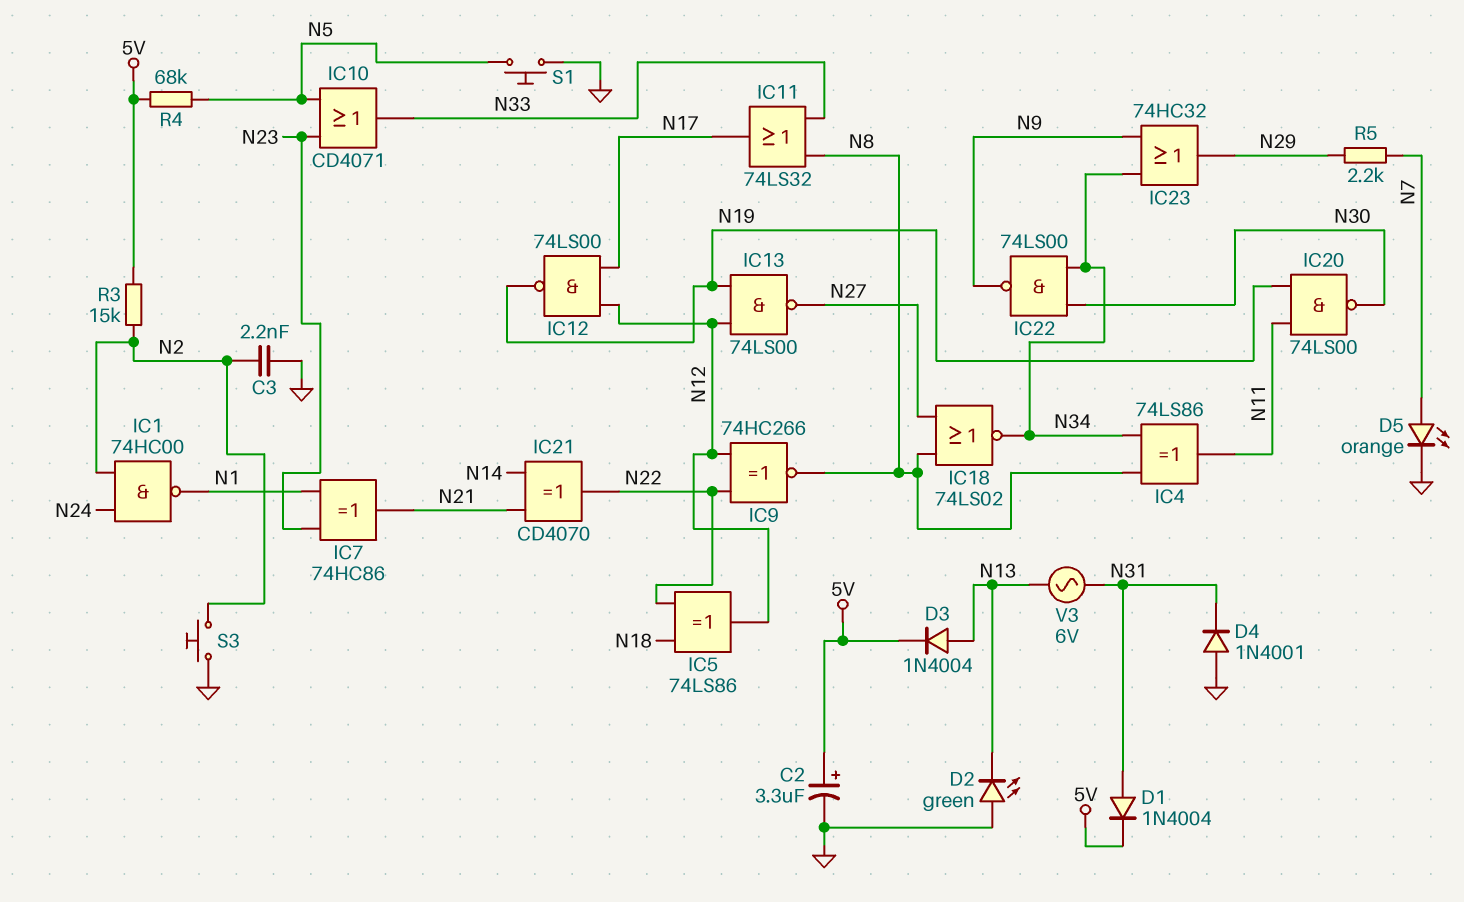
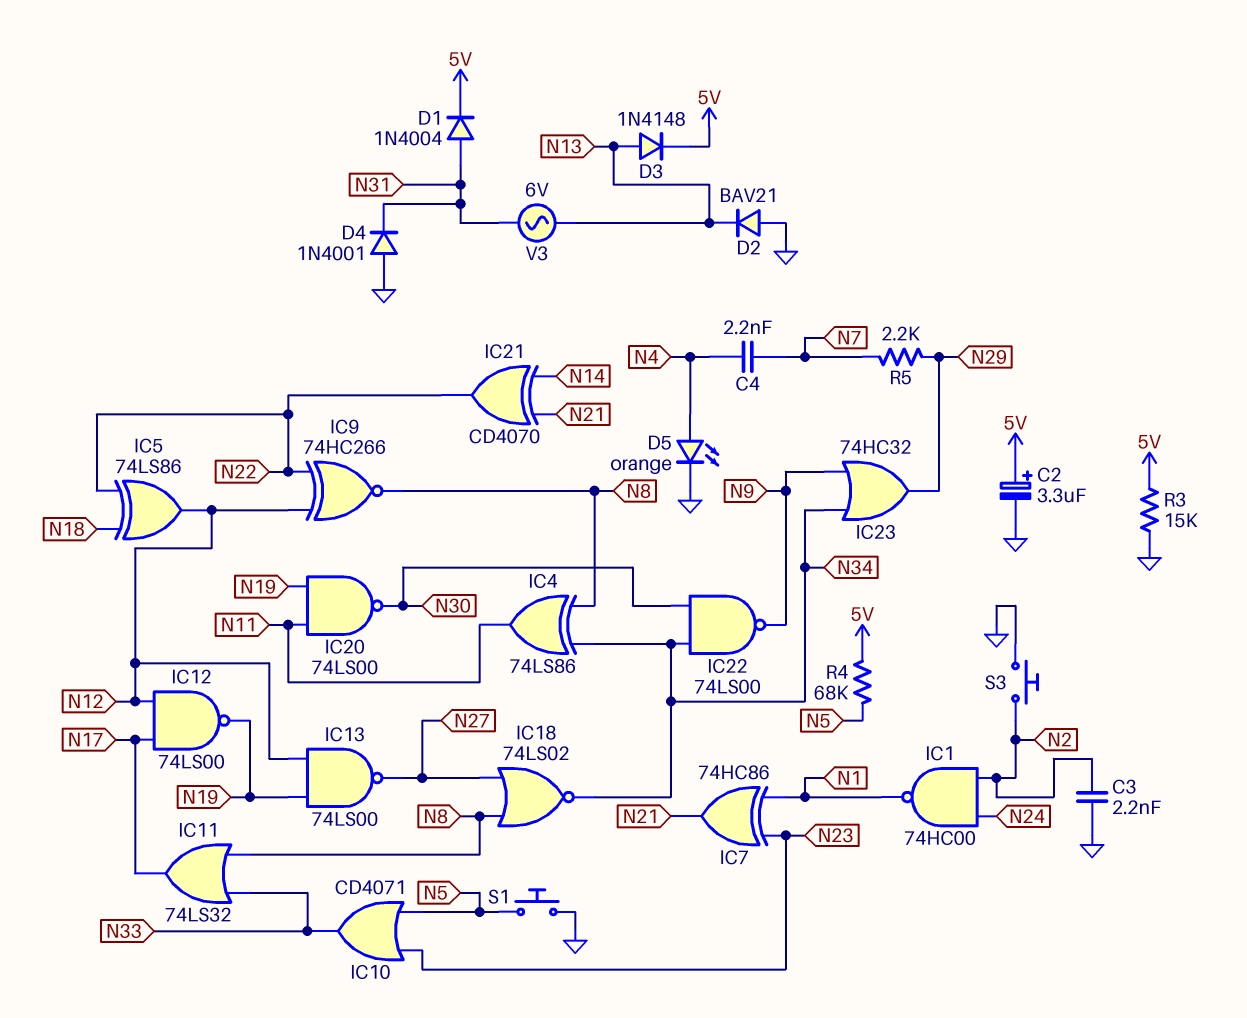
C4: none -> 2.2nF (N4, N7)
D2: LED green (A GND, K N13) -> diode BAV21 (A GND, K N13)
D3: diode 1N4004 (A N13, K 5V) -> diode 1N4148 (A N13, K 5V)
D5: LED orange (A N7, K GND) -> LED orange (A N4, K GND)
R3: 15k (5V, N2) -> 15k (5V, GND)

